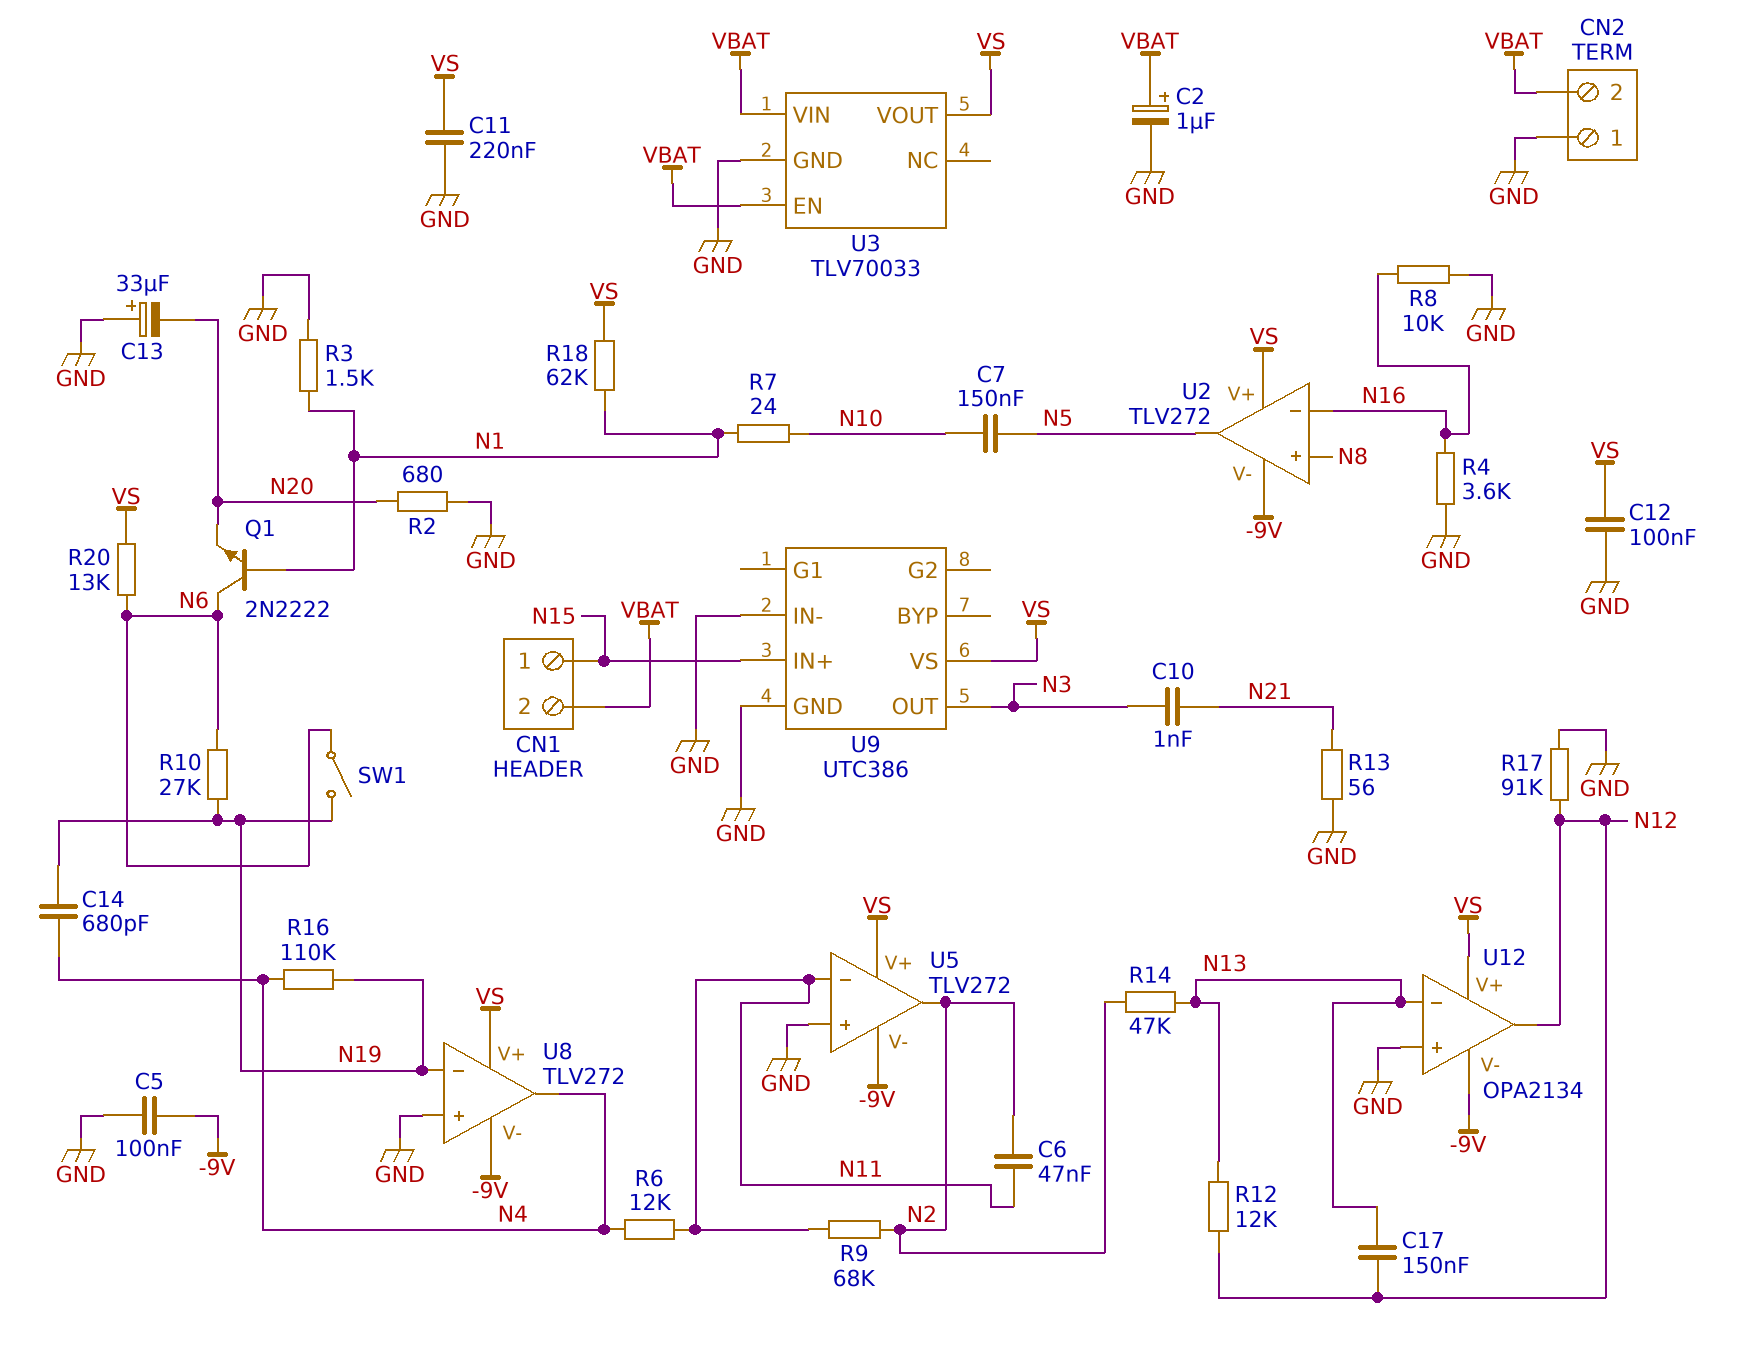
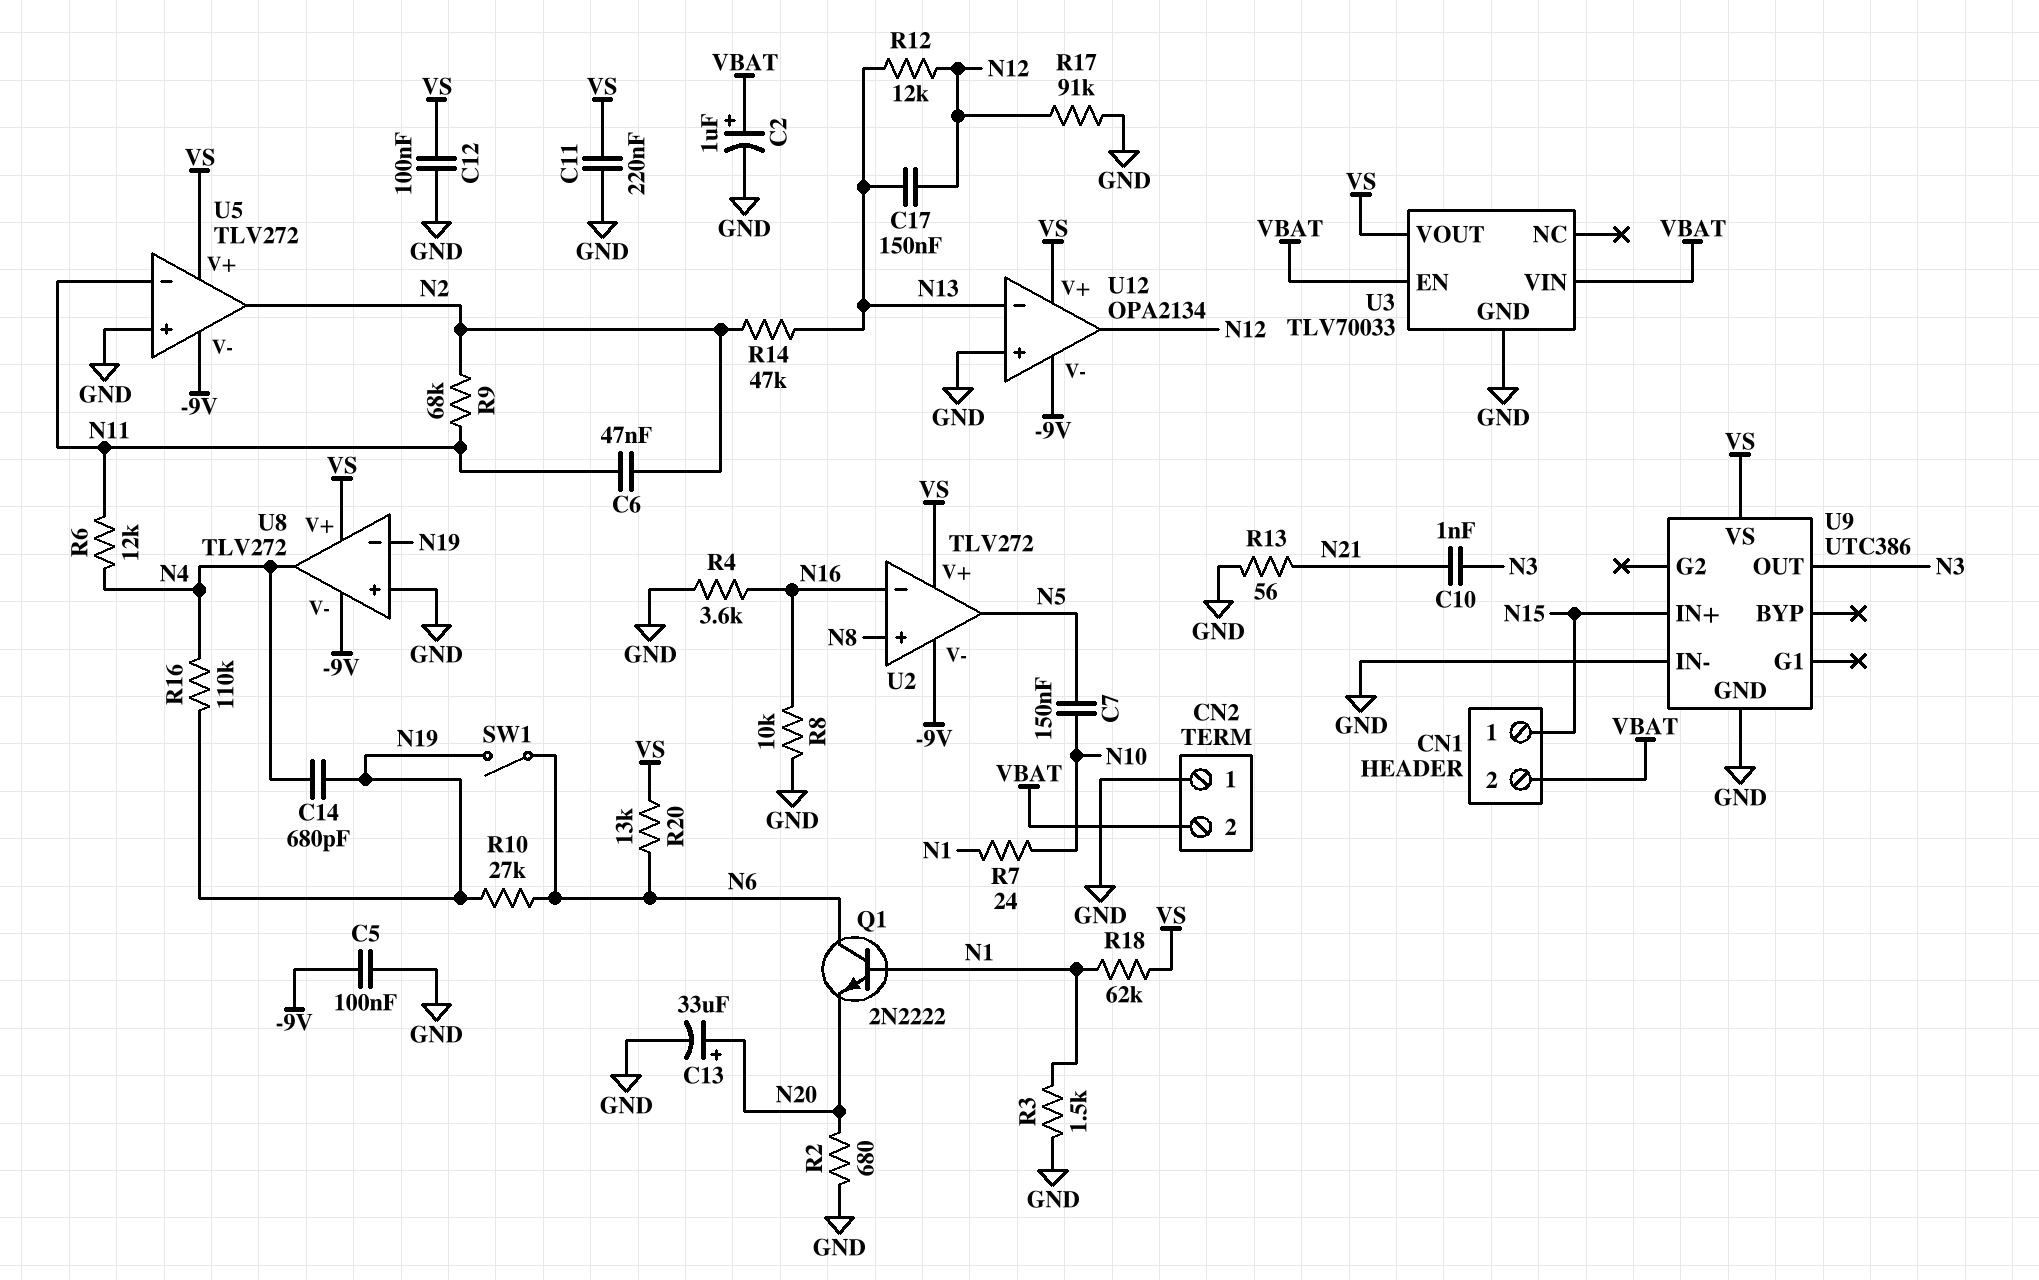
C13: 33uF (plus GND, minus N20) -> 33uF (plus N20, minus GND)

